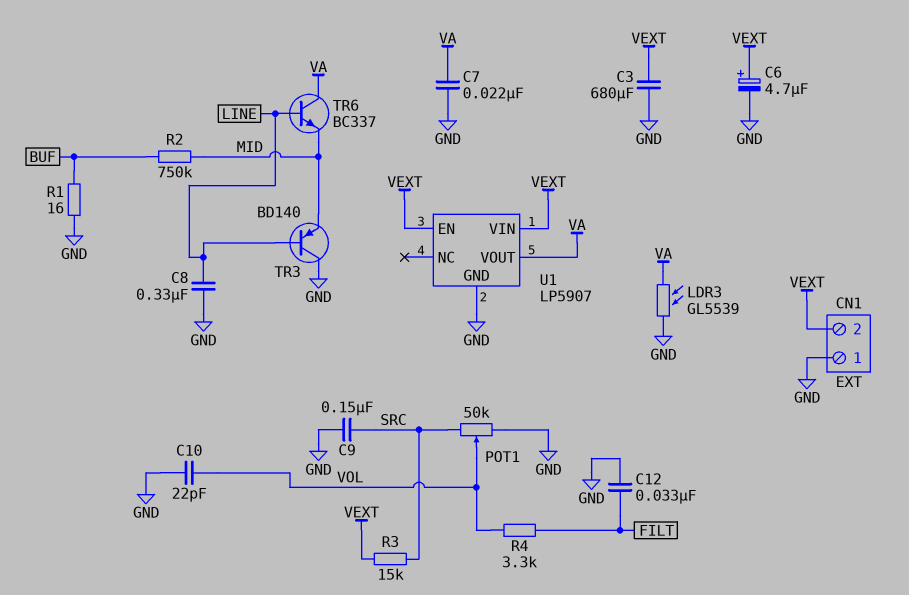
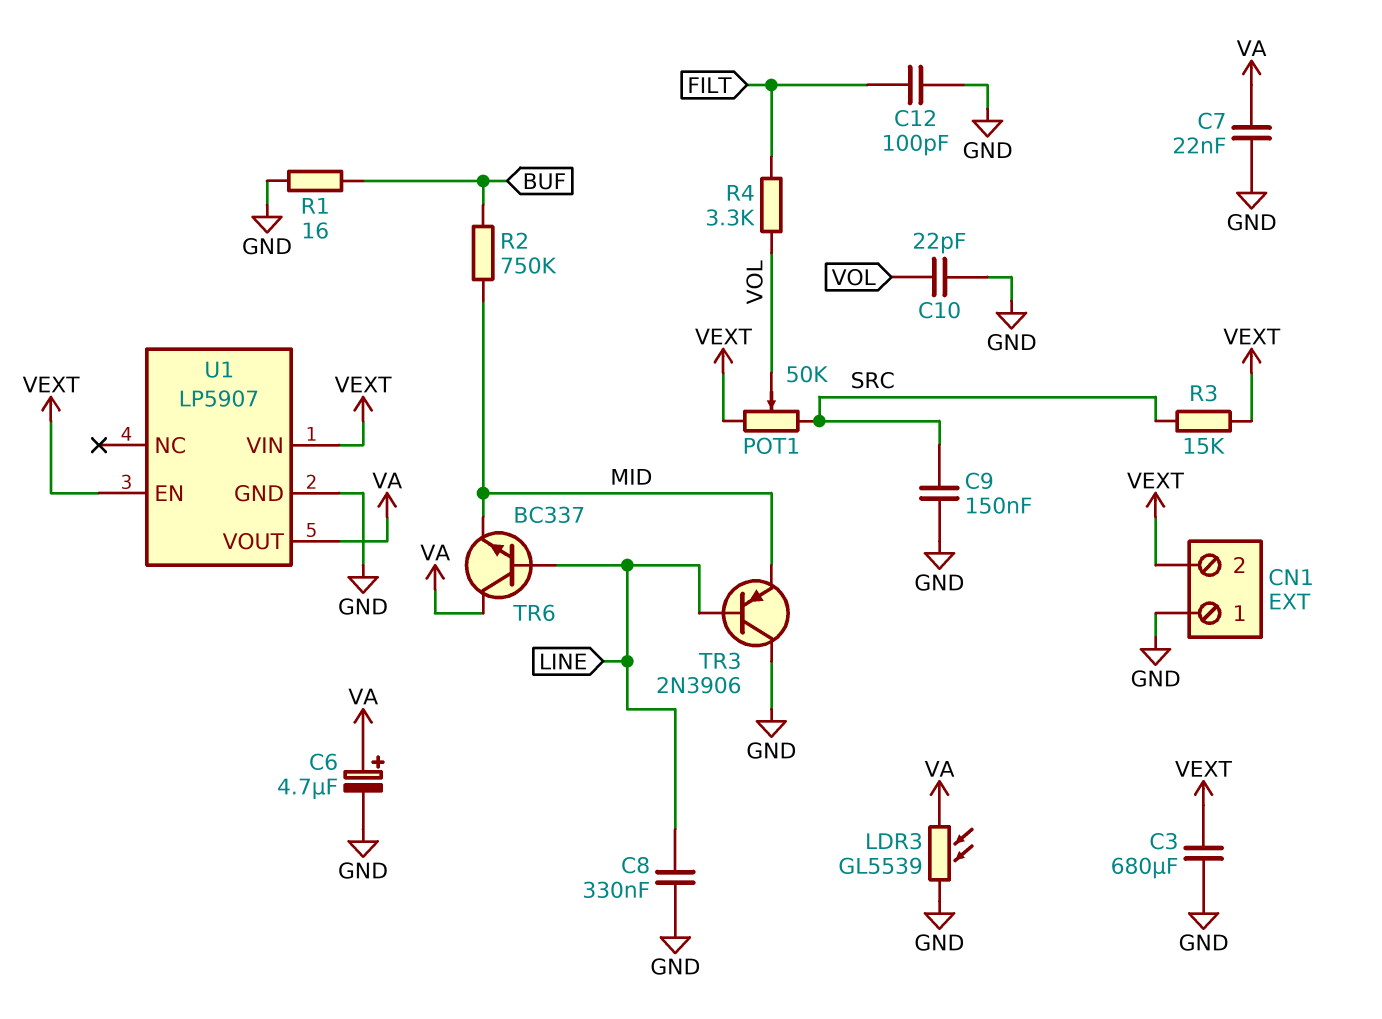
C6: 4.7uF (plus VEXT, minus GND) -> 4.7uF (plus VA, minus GND)
C12: 33nF (FILT, GND) -> 100pF (FILT, GND)
POT1: 50k (GND, SRC, wiper VOL) -> 50k (SRC, VEXT, wiper VOL)
TR3: PNP BD140 (B LINE, C GND, E MID) -> PNP 2N3906 (B LINE, C GND, E MID)

